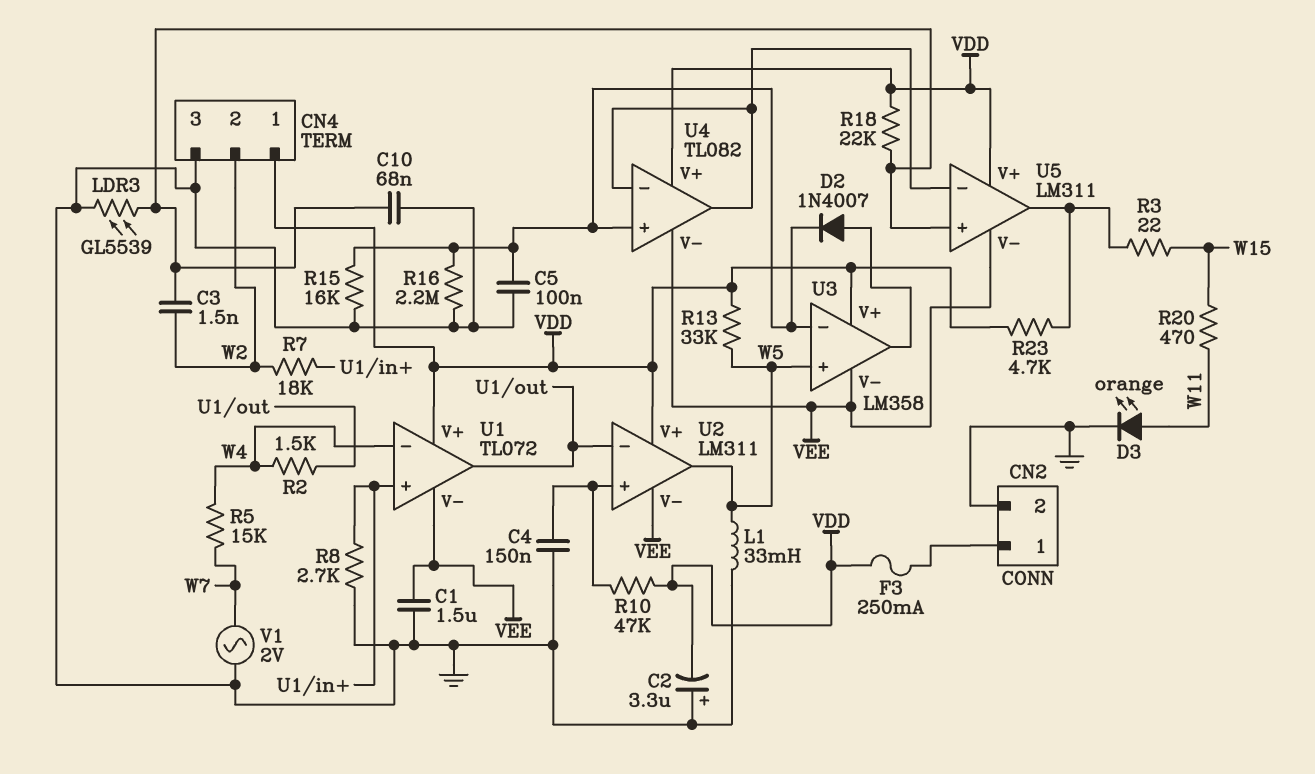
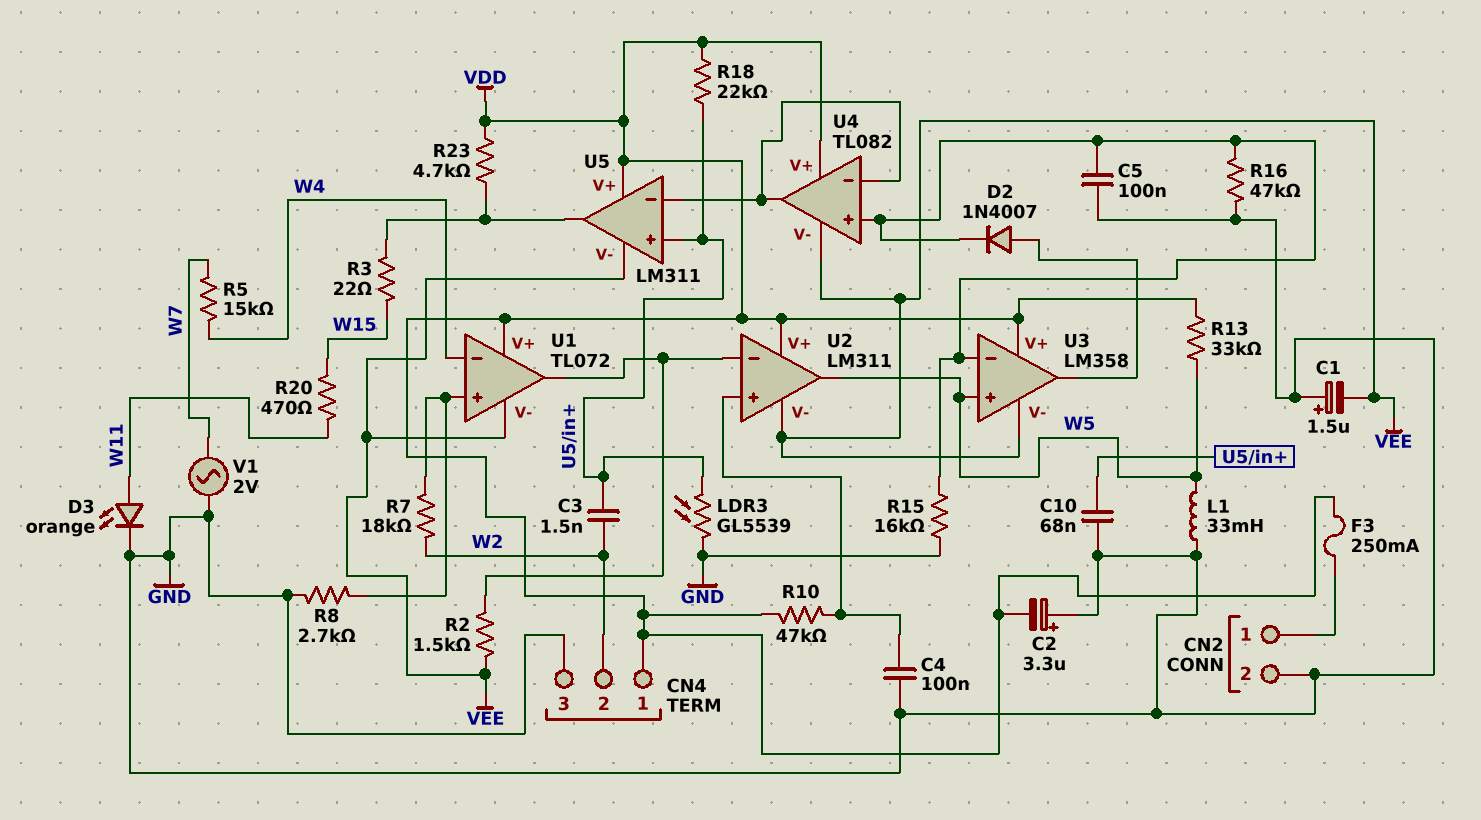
C1: 1.5uF (GND, VEE) -> 1.5uF (plus GND, minus VEE)
C4: 150nF (GND, U2/in+) -> 100nF (GND, U2/in+)
R2: 1.5k (U1/out, W4) -> 1.5k (U1/out, VEE)
R16: 2.2M (GND, U3/in-) -> 47k (GND, U3/in-)

